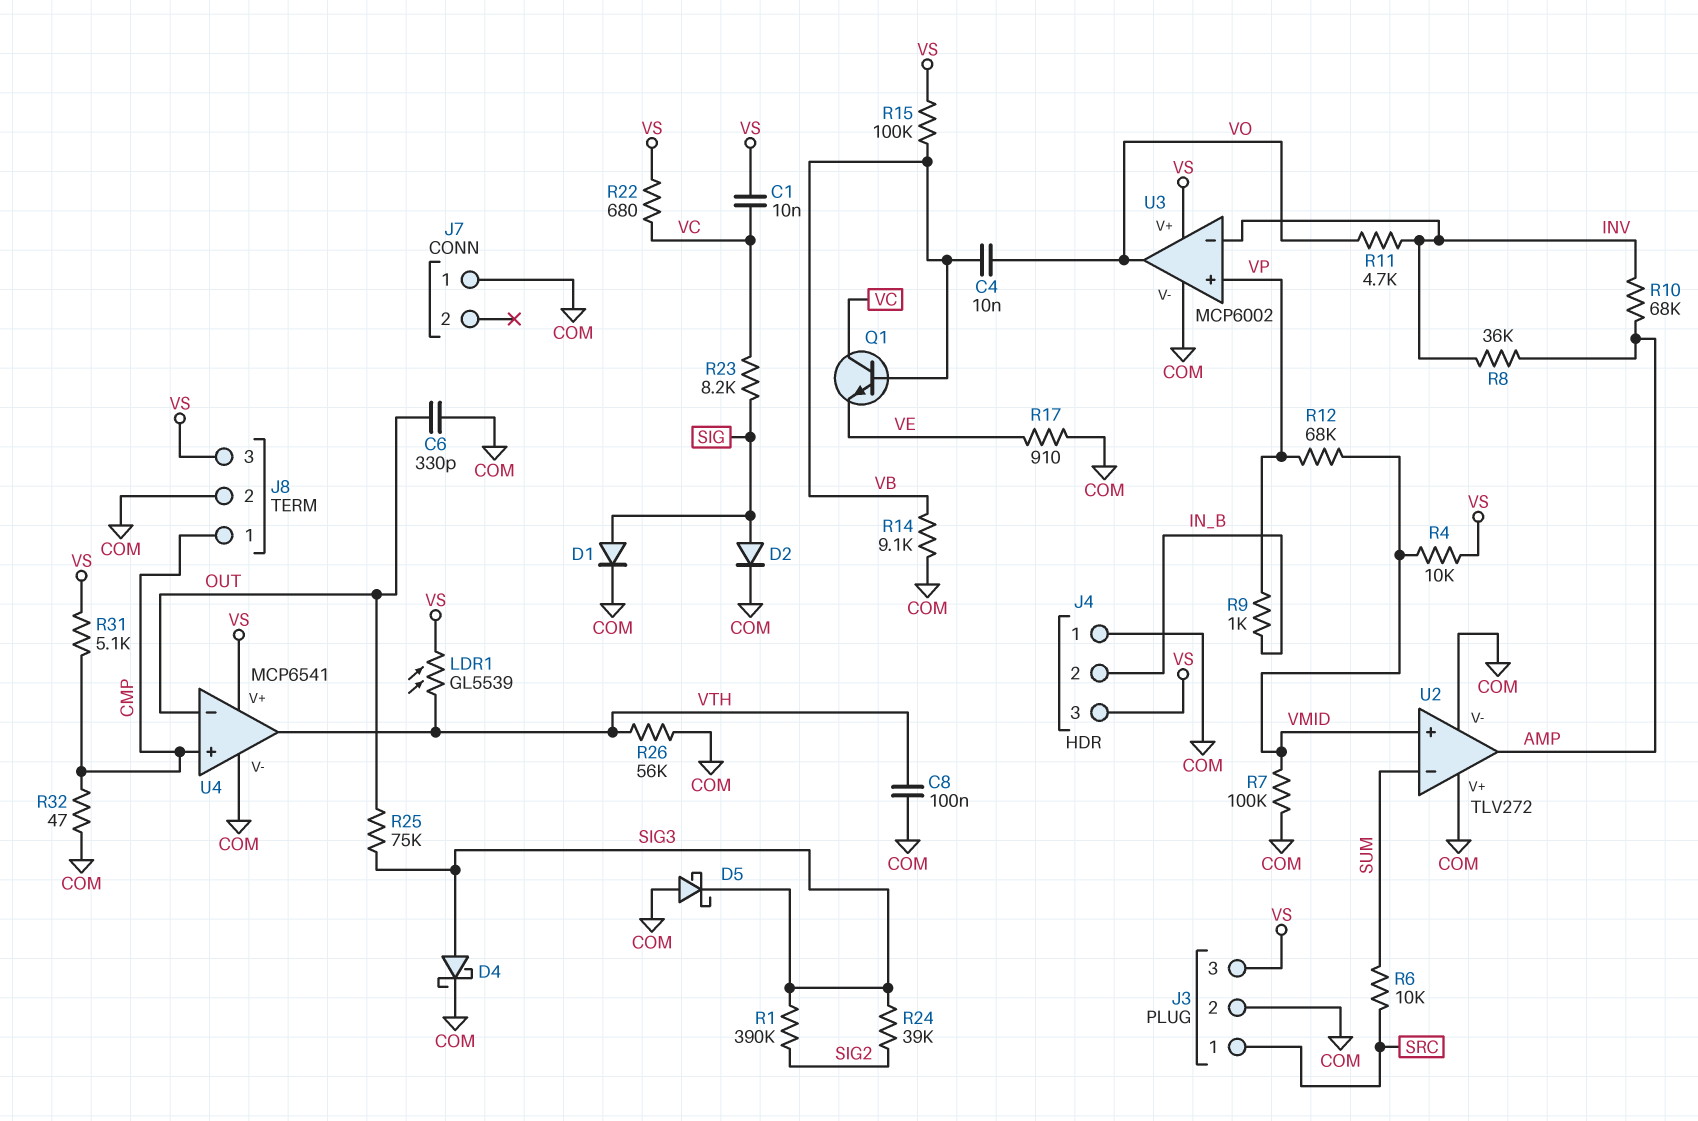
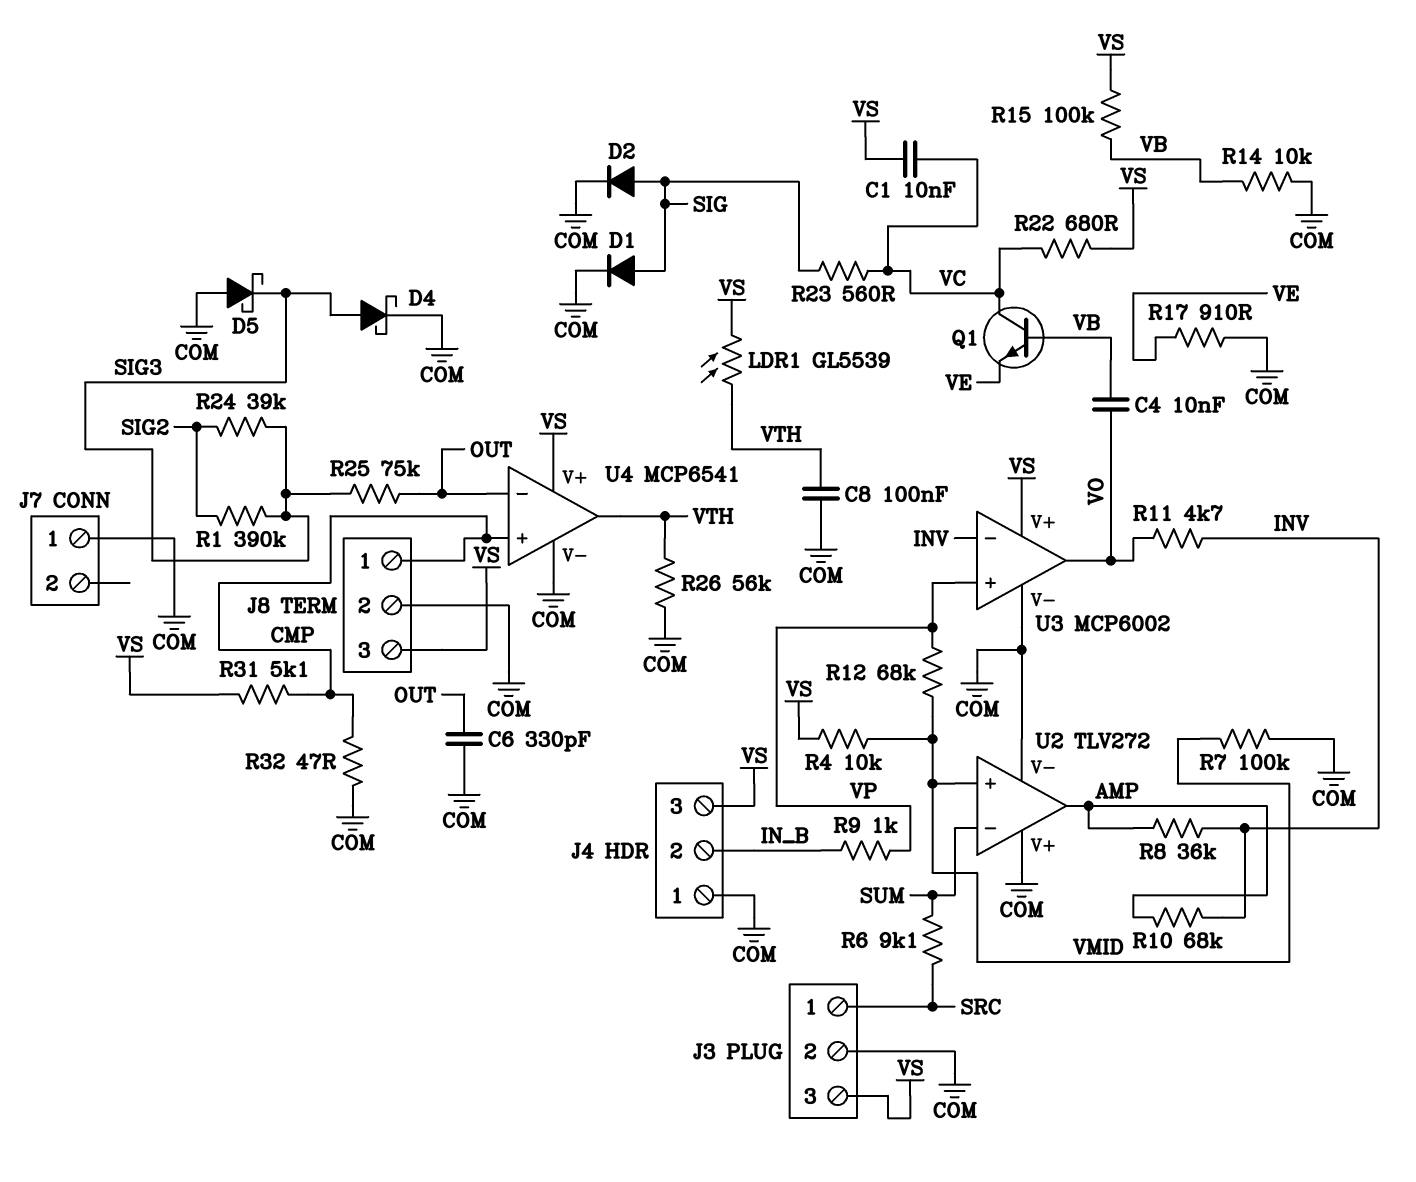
R6: 10k (SRC, SUM) -> 9.1k (SRC, SUM)
R14: 9.1k (COM, VB) -> 10k (COM, VB)
R23: 8.2k (SIG, VC) -> 560 (SIG, VC)

